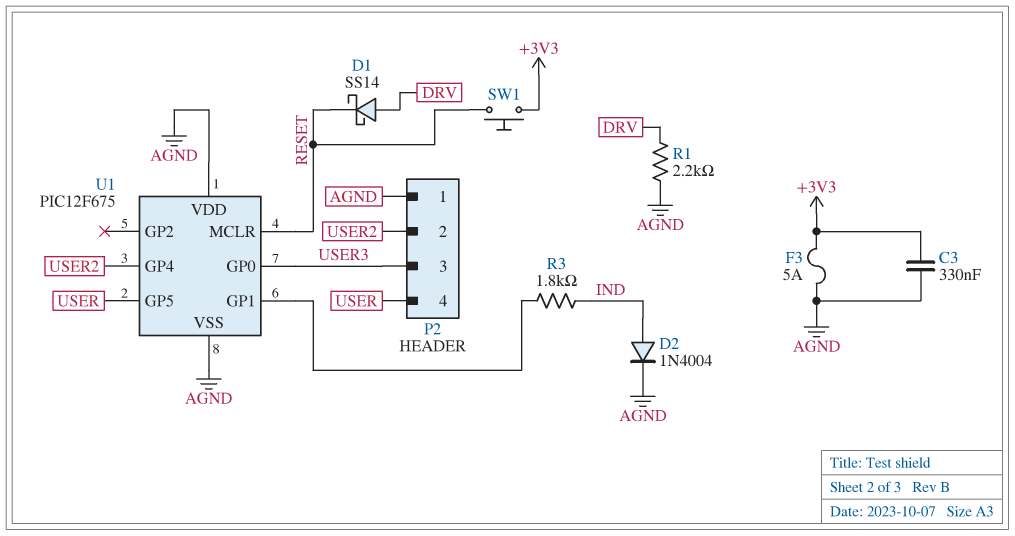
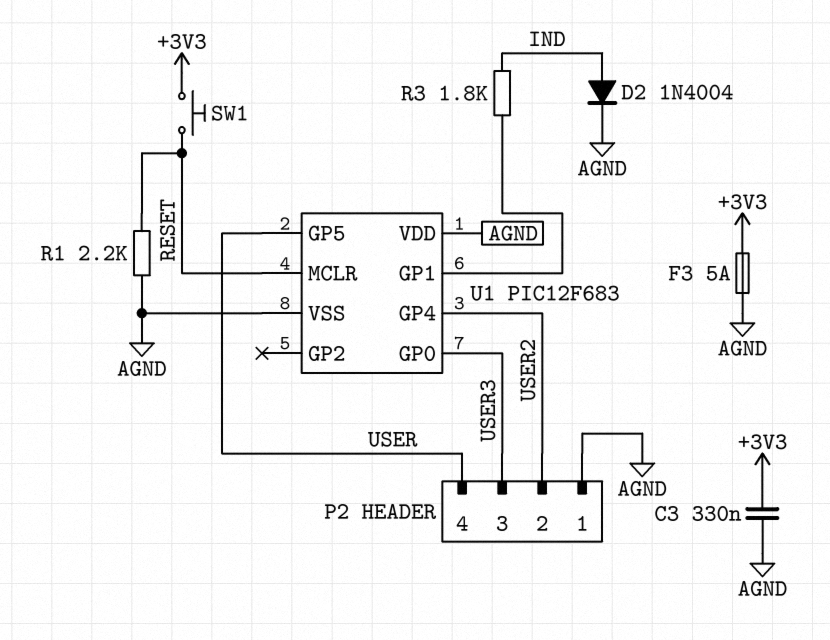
D1: schottky SS14 (A DRV, K RESET) -> none
R1: 2.2k (AGND, DRV) -> 2.2k (AGND, RESET)
U1: PIC12F675 -> PIC12F683

